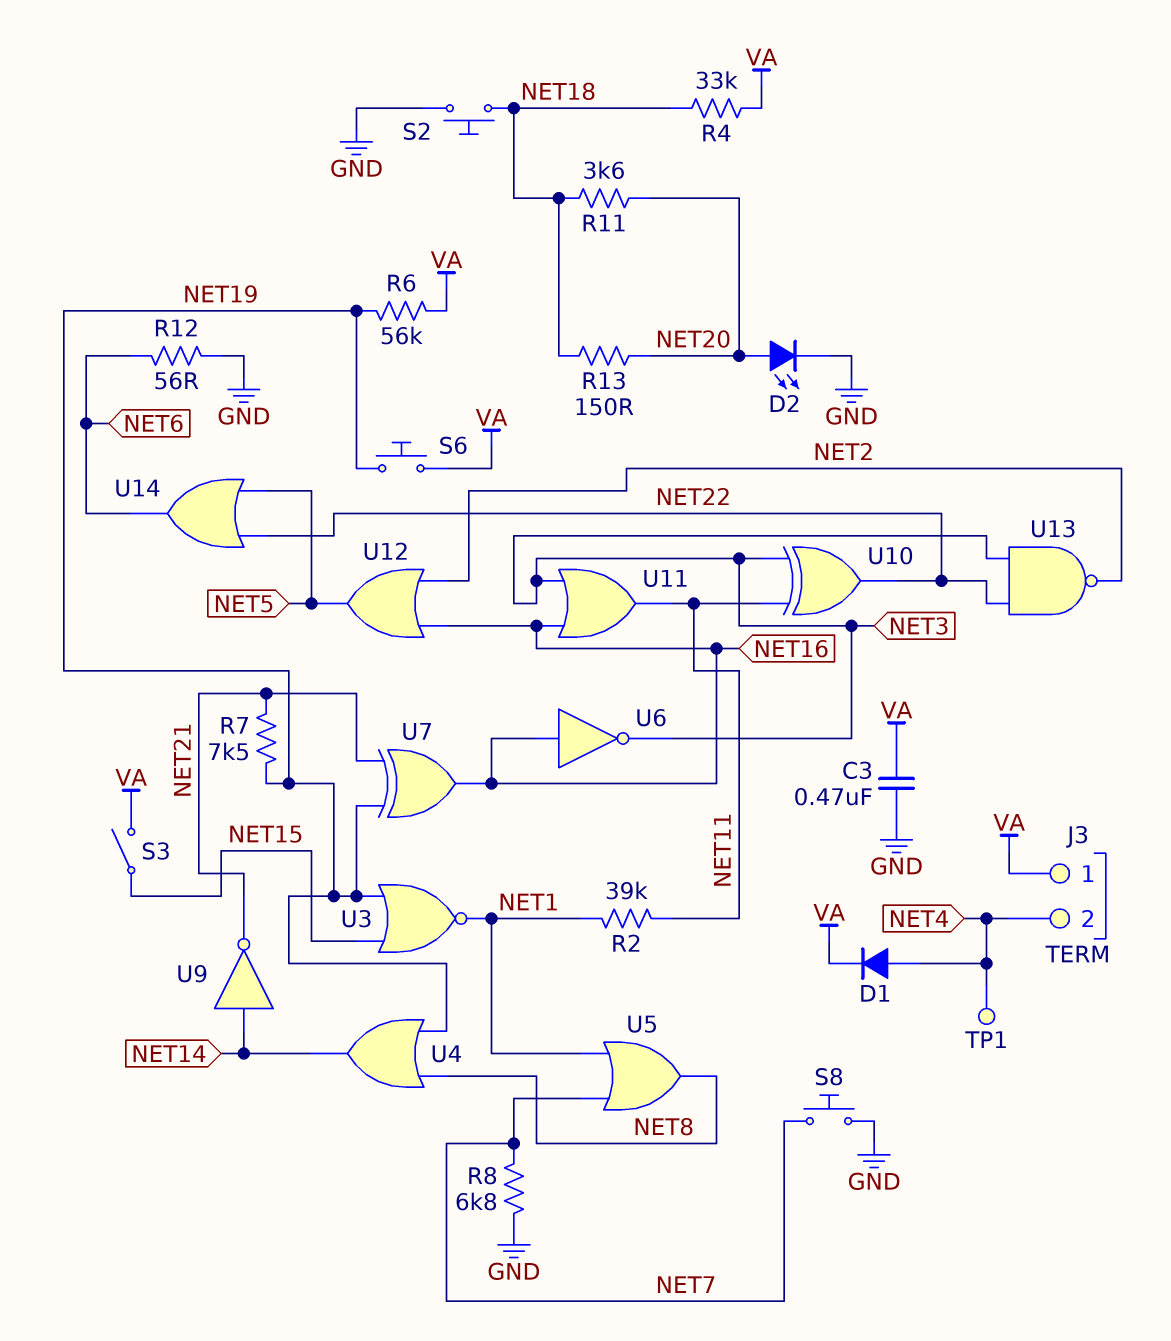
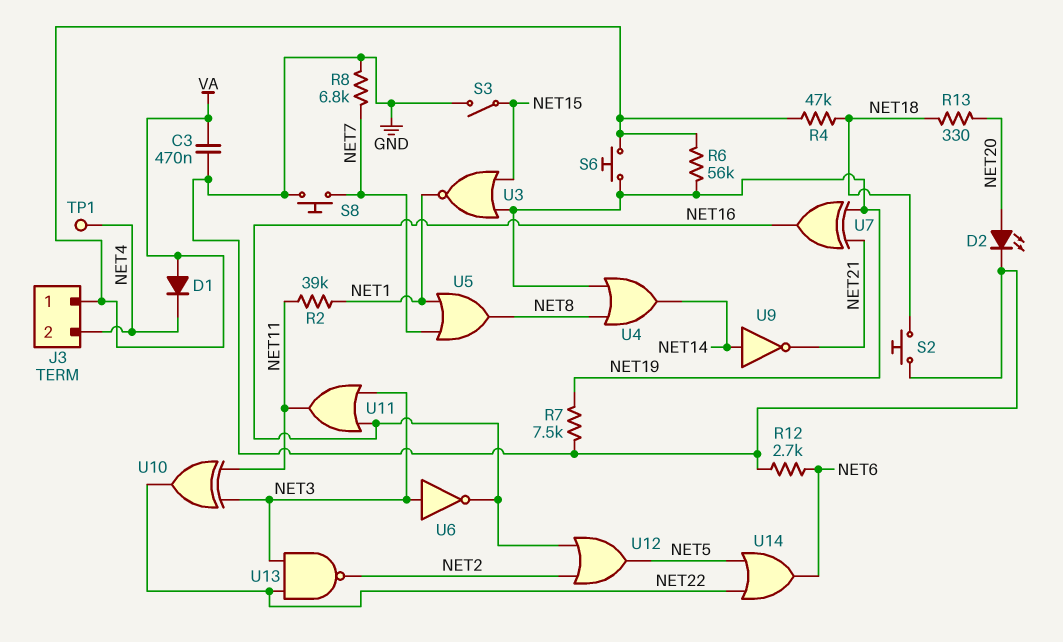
D1: diode (A NET4, K VA) -> diode (A VA, K NET4)
R4: 33k (NET18, VA) -> 47k (NET18, VA)
R7: 7.5k (NET19, NET21) -> 7.5k (GND, NET19)
R11: 3.6k (NET18, NET20) -> none
R12: 56 (GND, NET6) -> 2.7k (GND, NET6)
R13: 150 (NET18, NET20) -> 330 (NET18, NET20)
S3: switch (NET15, VA) -> switch (GND, NET15)
U6: NOT (in NET16, out NET3) -> NOT (in NET3, out NET16)

